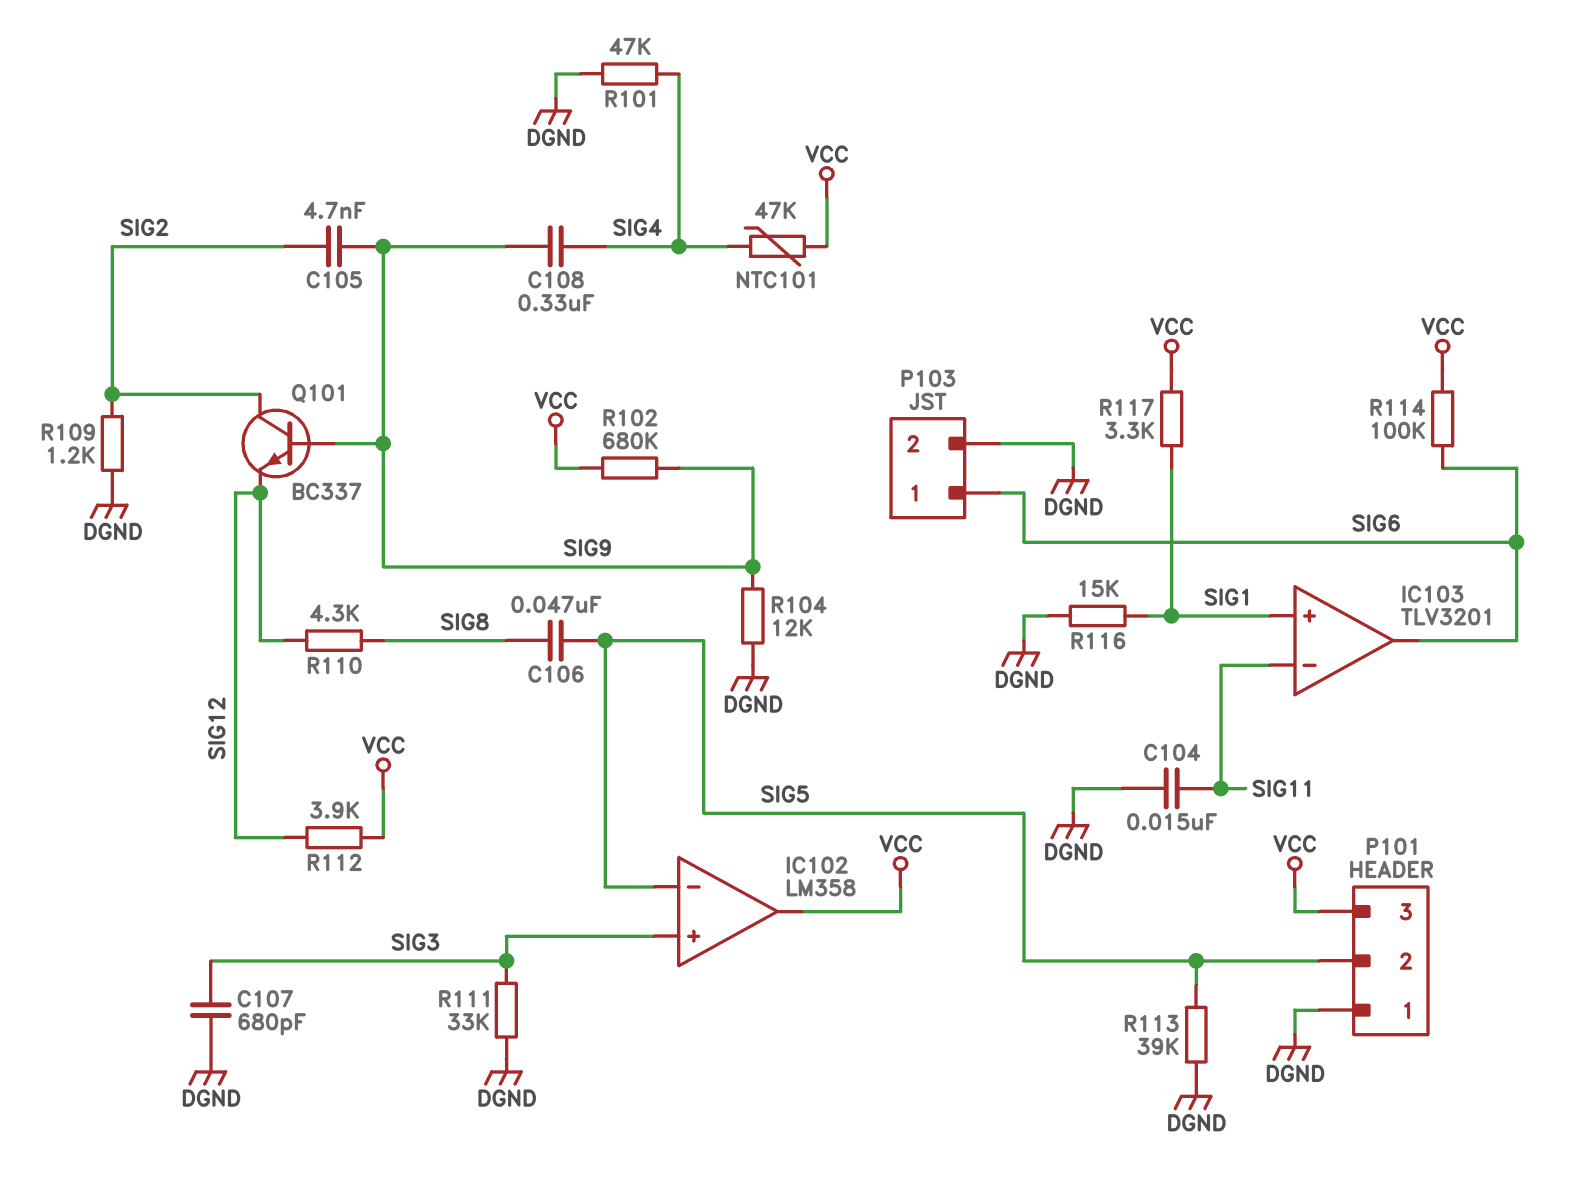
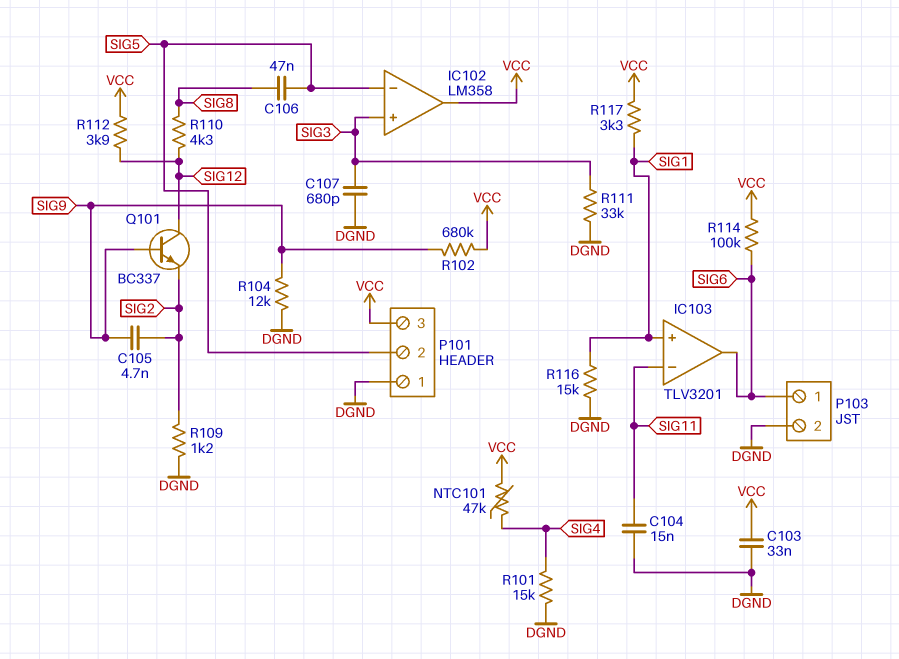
C103: none -> 33nF (DGND, VCC)
C108: 330nF (SIG4, SIG9) -> none
Q101: NPN BC337 (B SIG9, C SIG2, E SIG12) -> NPN BC337 (B SIG9, C SIG12, E SIG2)
R101: 47k (DGND, SIG4) -> 15k (DGND, SIG4)
R113: 39k (DGND, SIG5) -> none

